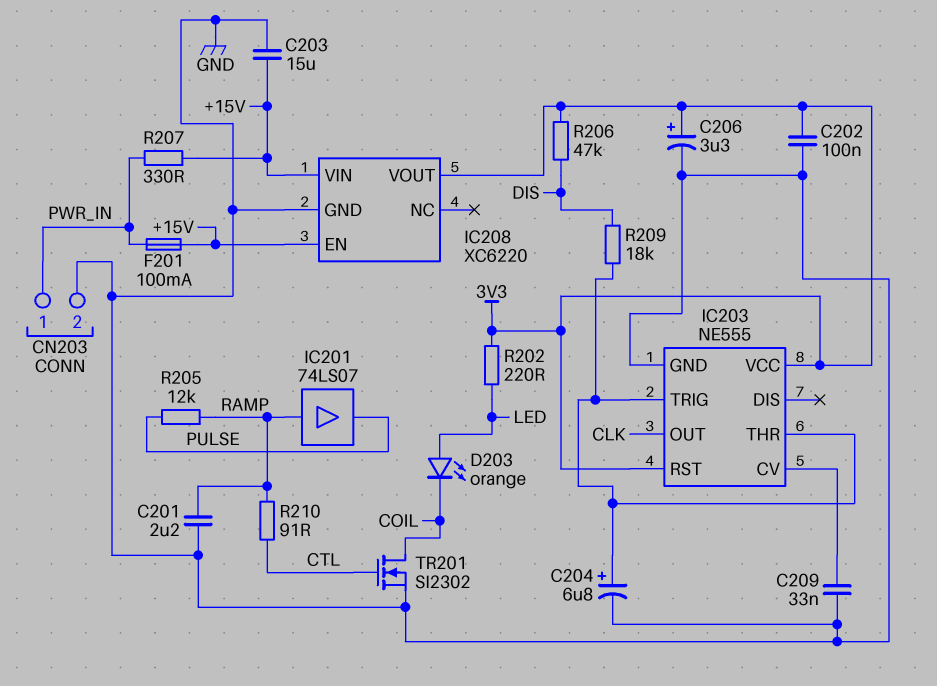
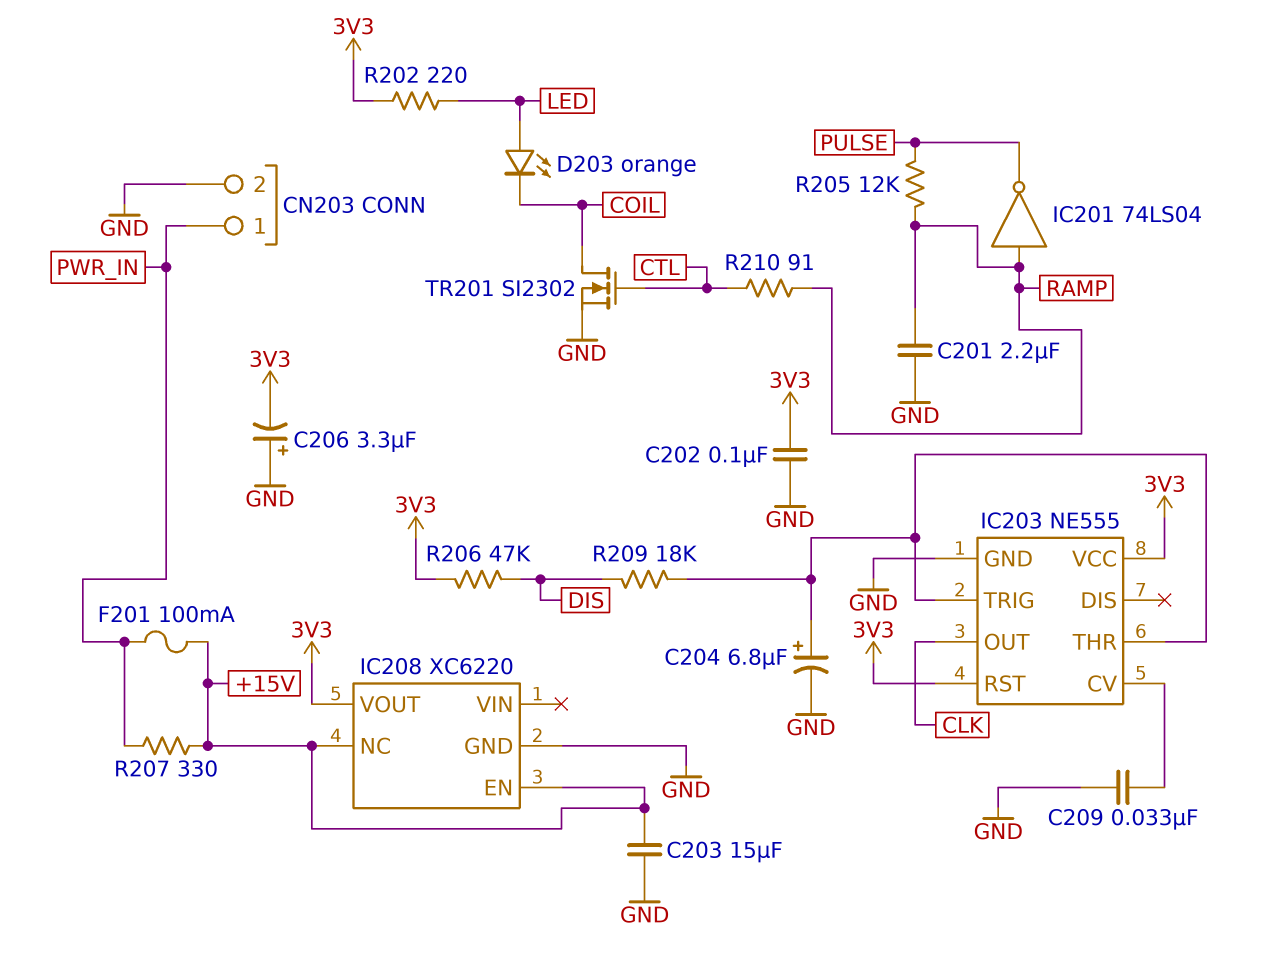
C206: 3.3uF (plus 3V3, minus GND) -> 3.3uF (plus GND, minus 3V3)
IC201: buffer 74LS07 (in RAMP, out PULSE) -> NOT 74LS04 (in RAMP, out PULSE)
IC208 pin NC: none -> +15V
IC208 pin VIN: +15V -> none

